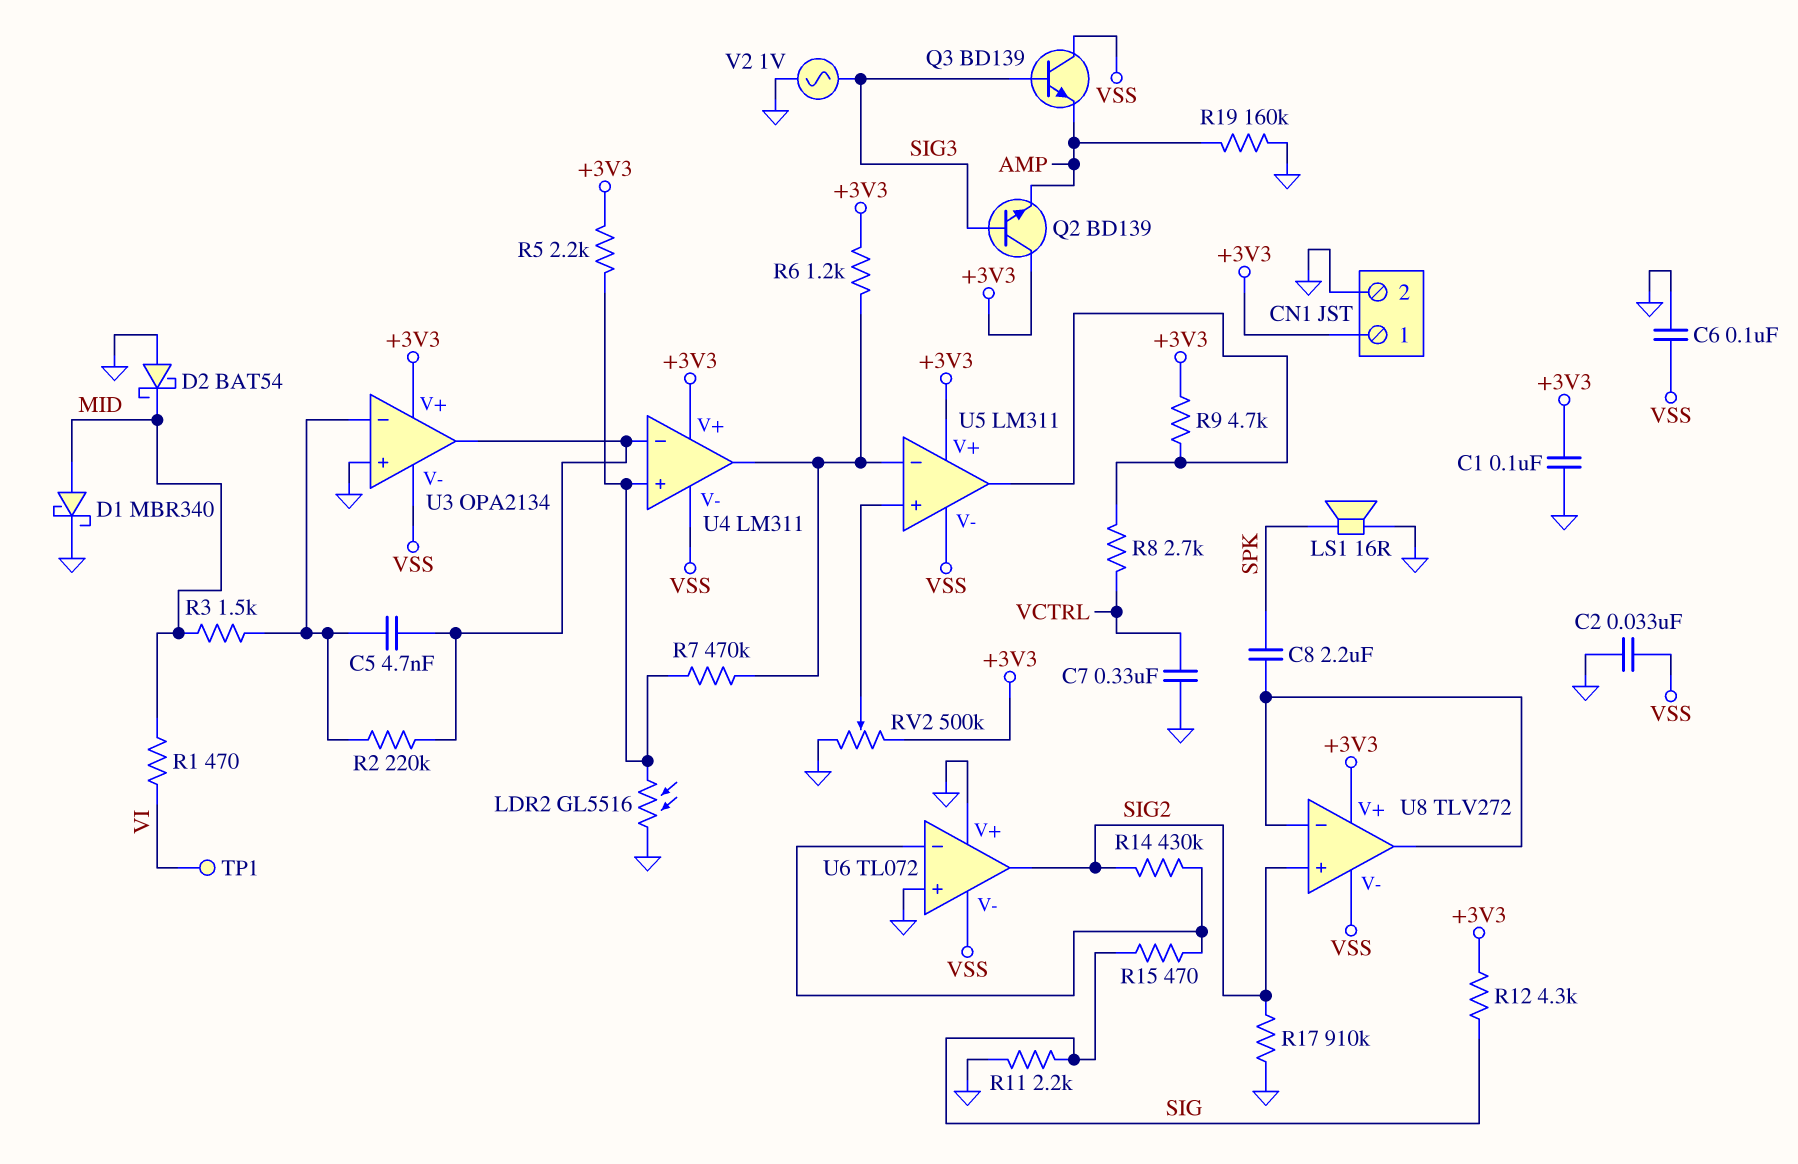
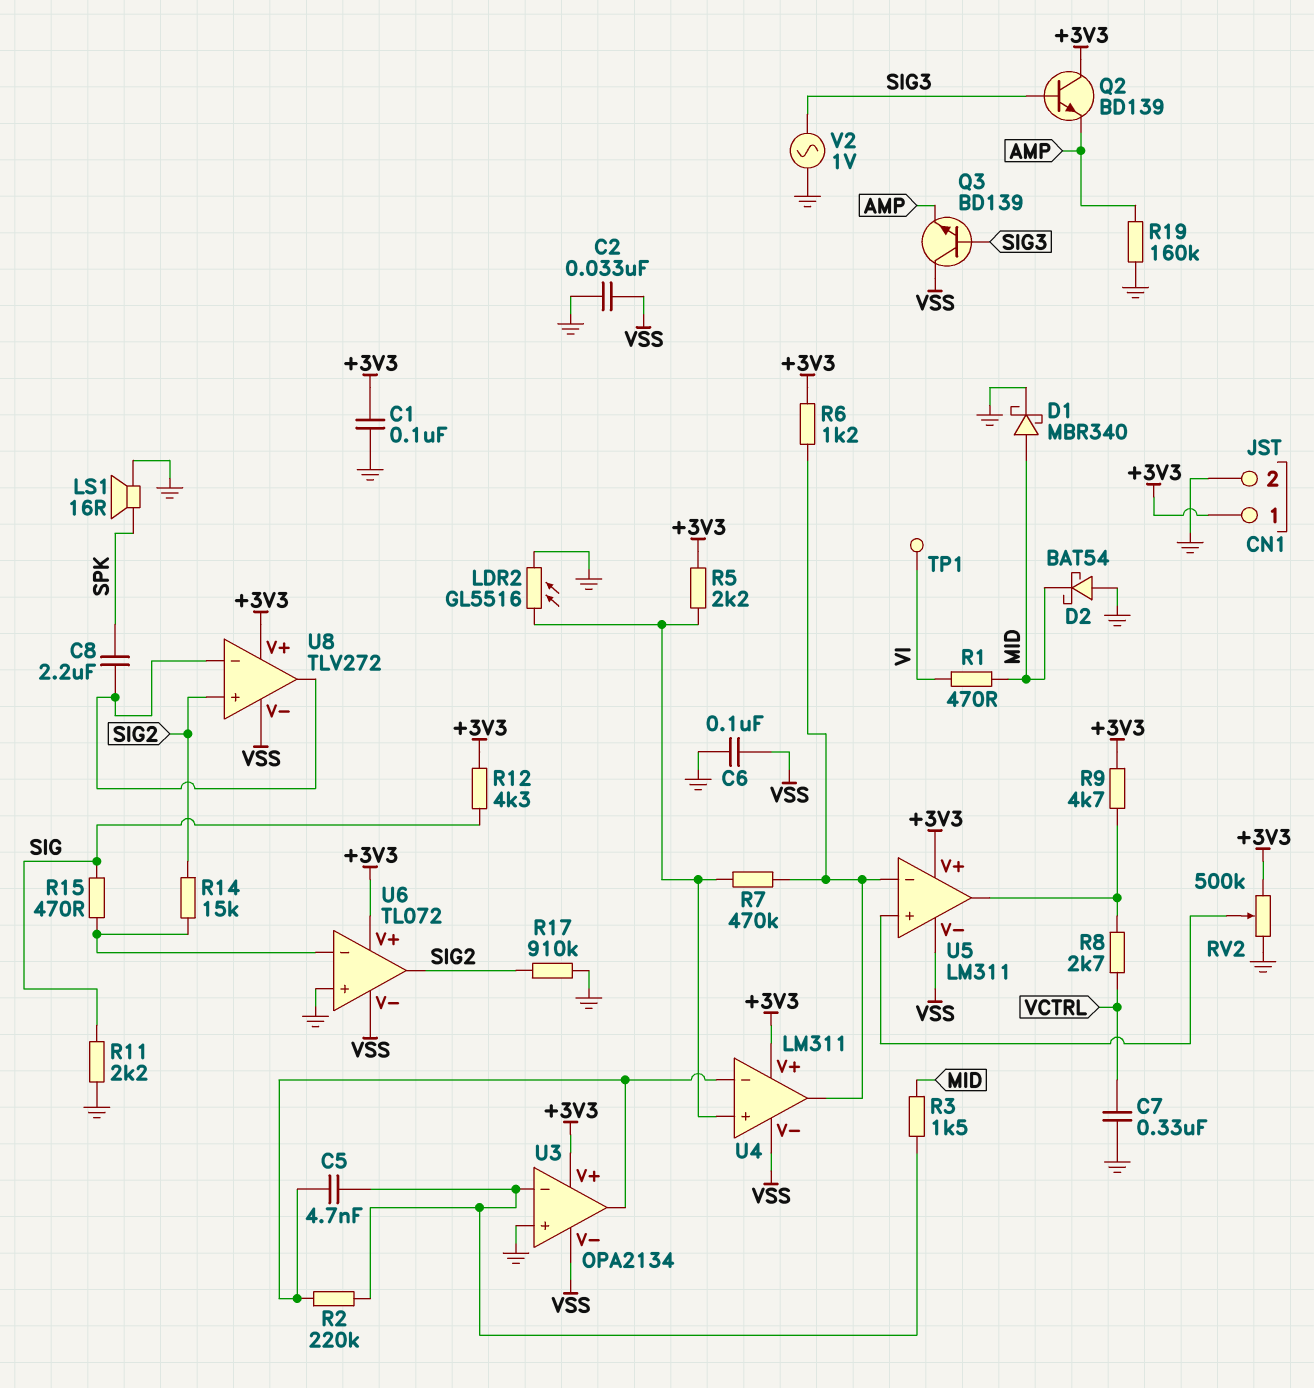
R14: 430k (SIG2, U6/in-) -> 15k (SIG2, U6/in-)
U6 pin V+: GND -> +3V3

